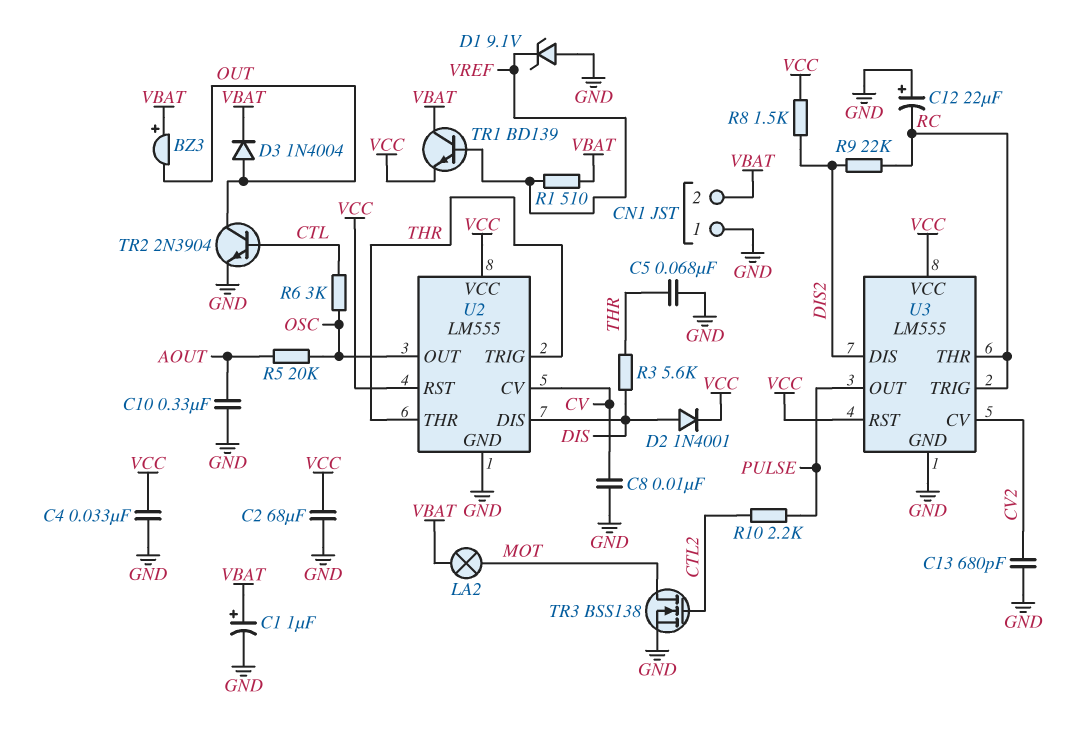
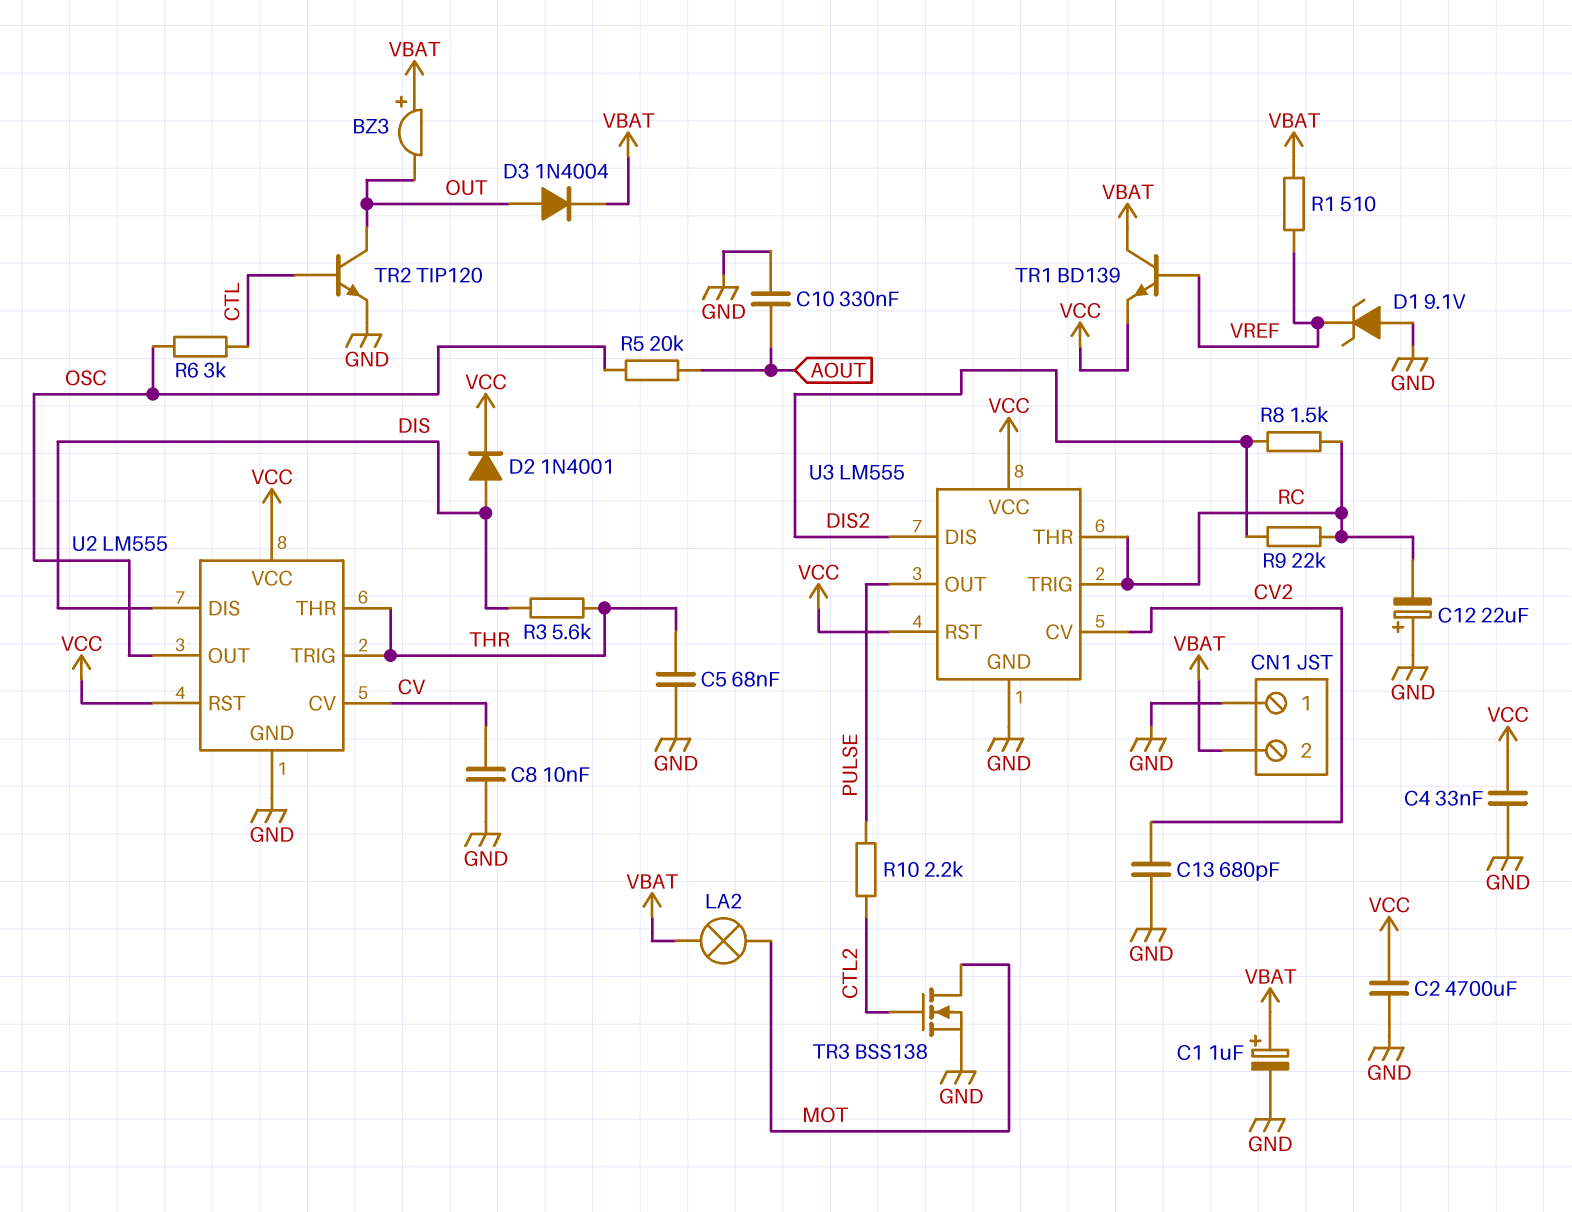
C2: 68uF (GND, VCC) -> 4700uF (GND, VCC)
R8: 1.5k (DIS2, VCC) -> 1.5k (DIS2, RC)
TR2: NPN 2N3904 (B CTL, C OUT, E GND) -> NPN TIP120 (B CTL, C OUT, E GND)

